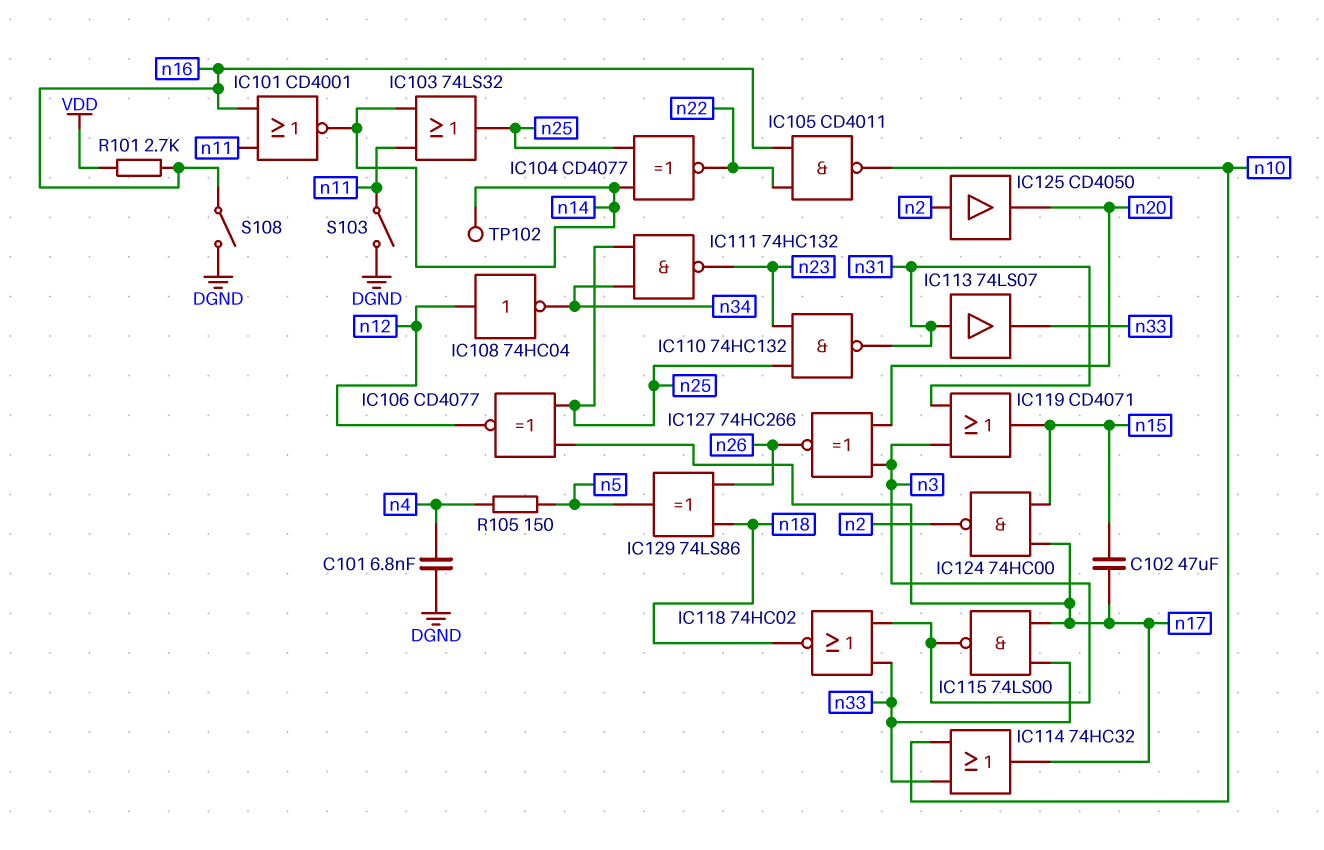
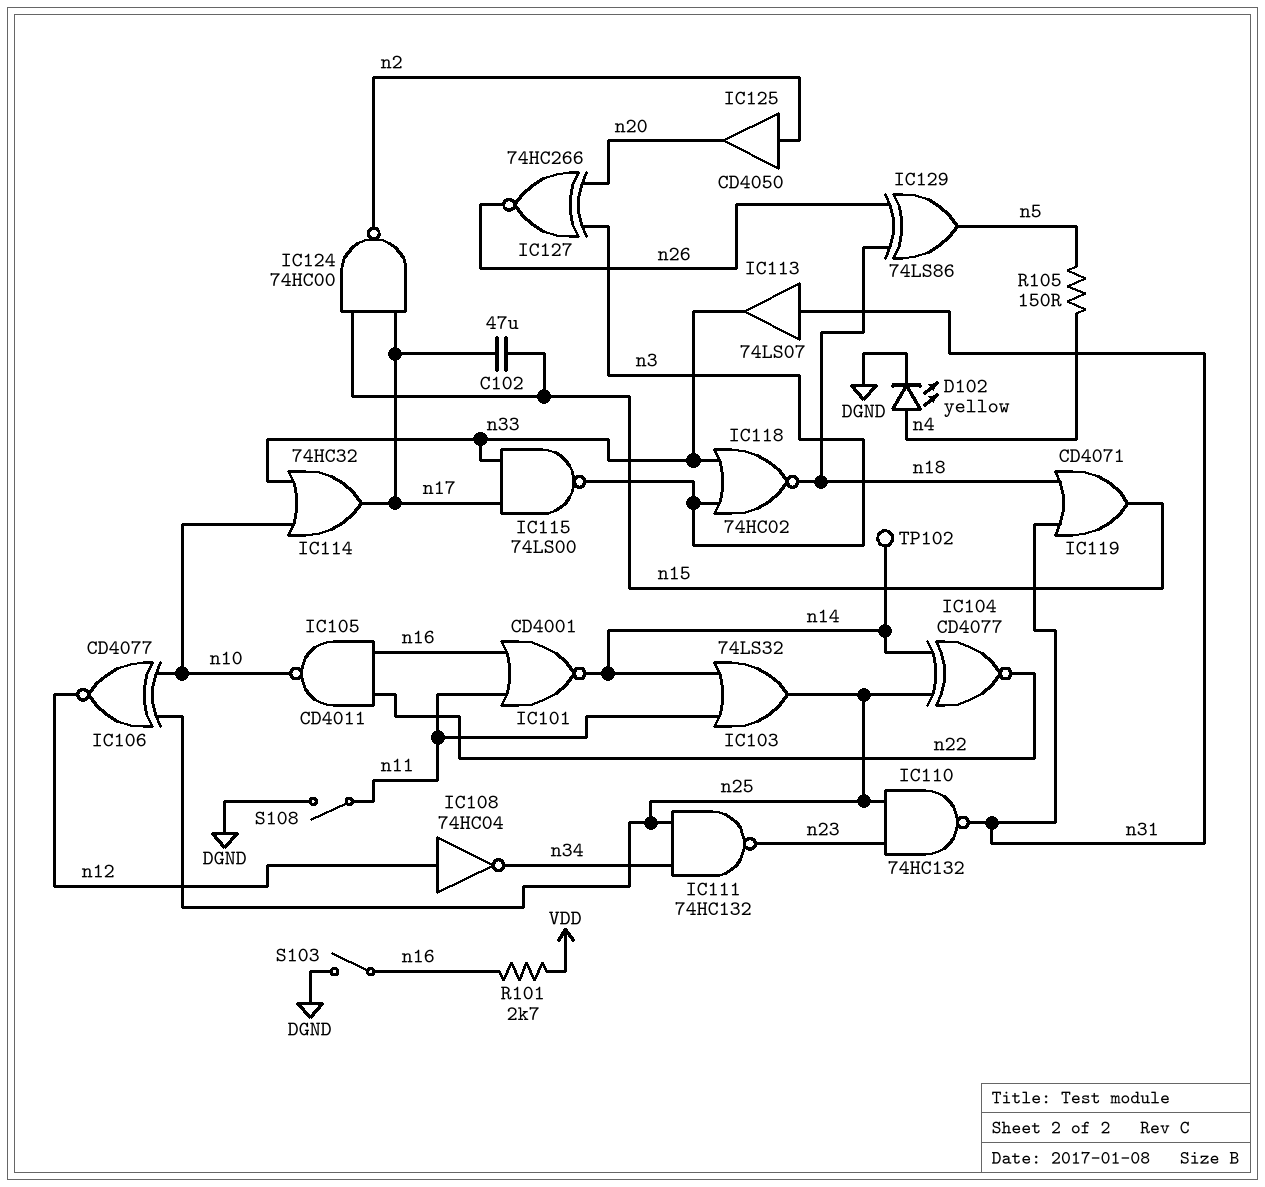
C101: 6.8nF (DGND, n4) -> none
D102: none -> LED yellow (A n4, K DGND)
IC106: XNOR CD4077 (in n17, in n25, out n12) -> XNOR CD4077 (in n10, in n25, out n12)
IC119: OR CD4071 (in n3, in n31, out n15) -> OR CD4071 (in n18, in n31, out n15)
S103: switch (DGND, n11) -> switch (DGND, n16)
S108: switch (DGND, n16) -> switch (DGND, n11)

